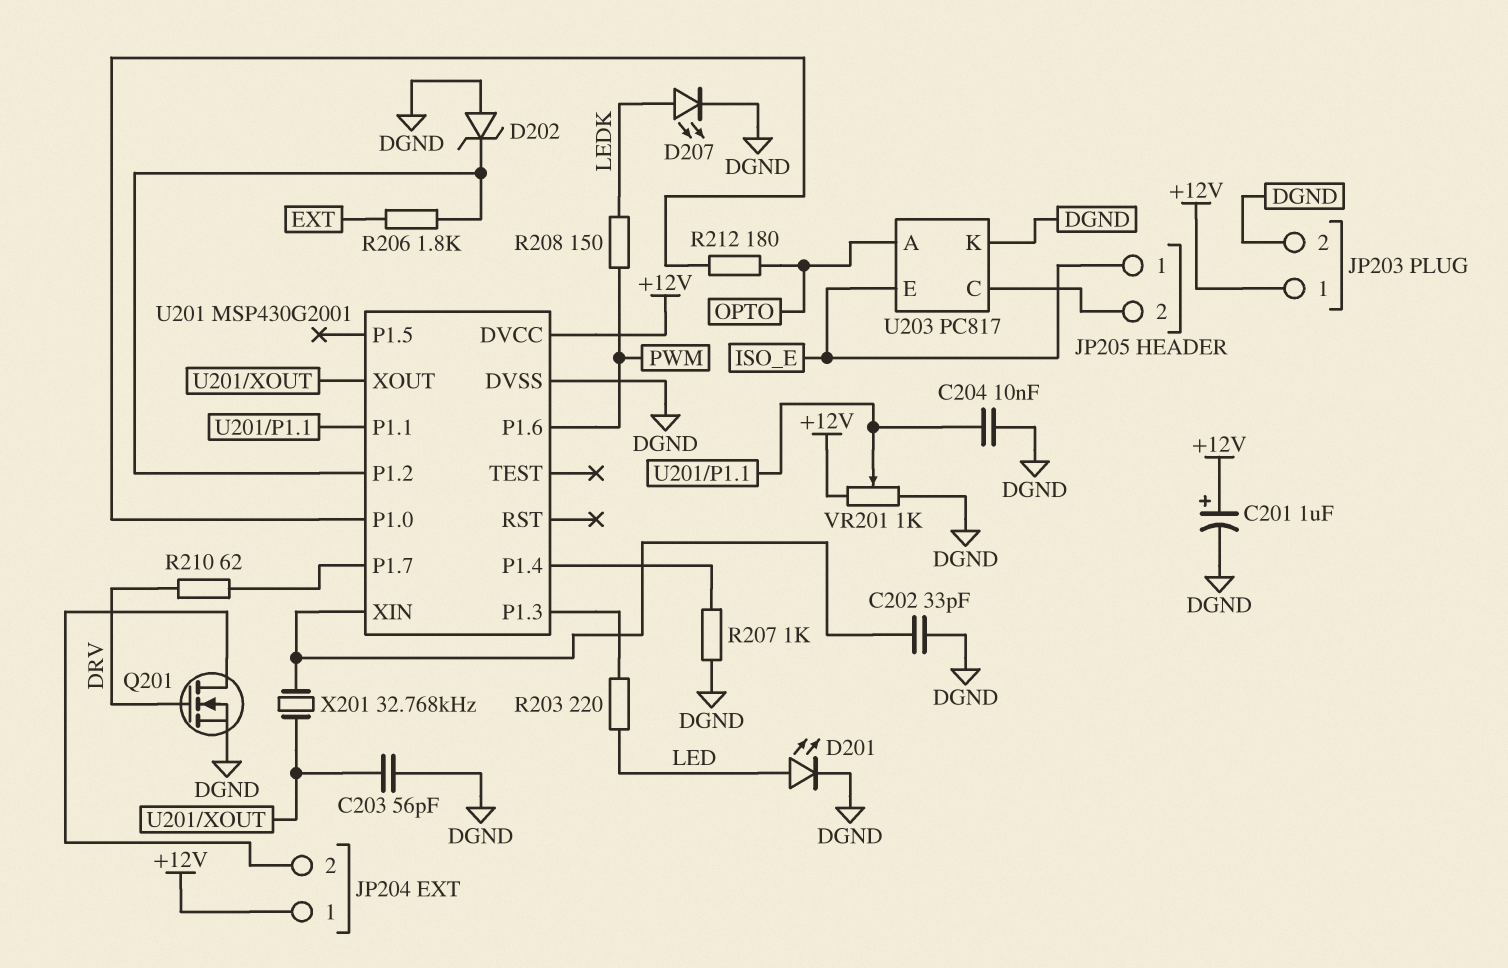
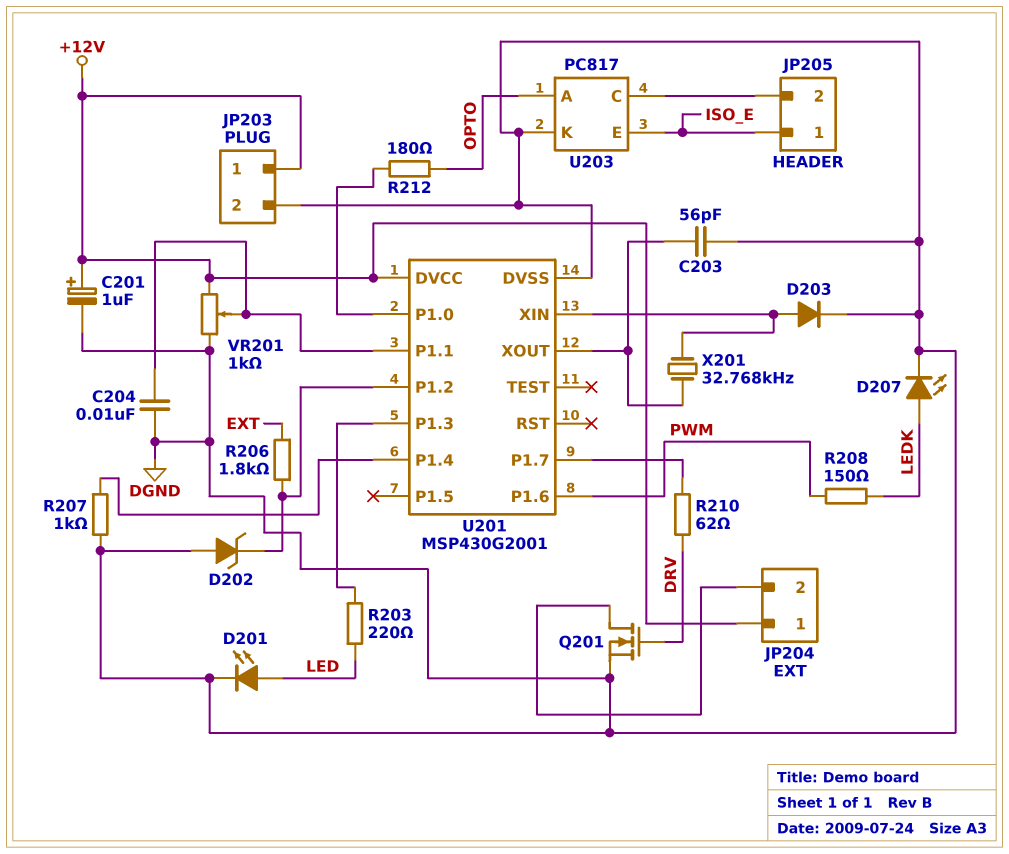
C202: 33pF (DGND, U201/XIN) -> none
D203: none -> diode (A U201/XIN, K DGND)

